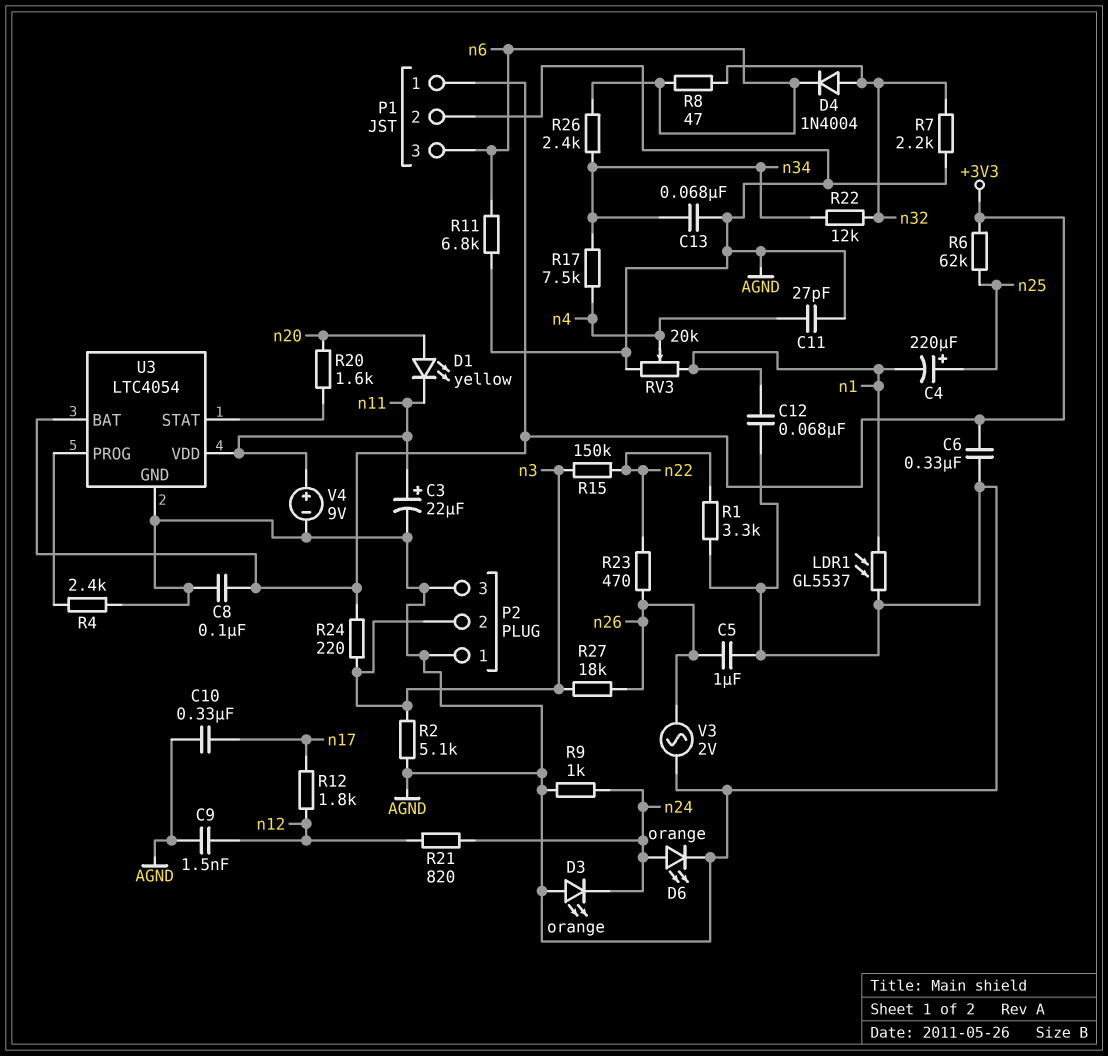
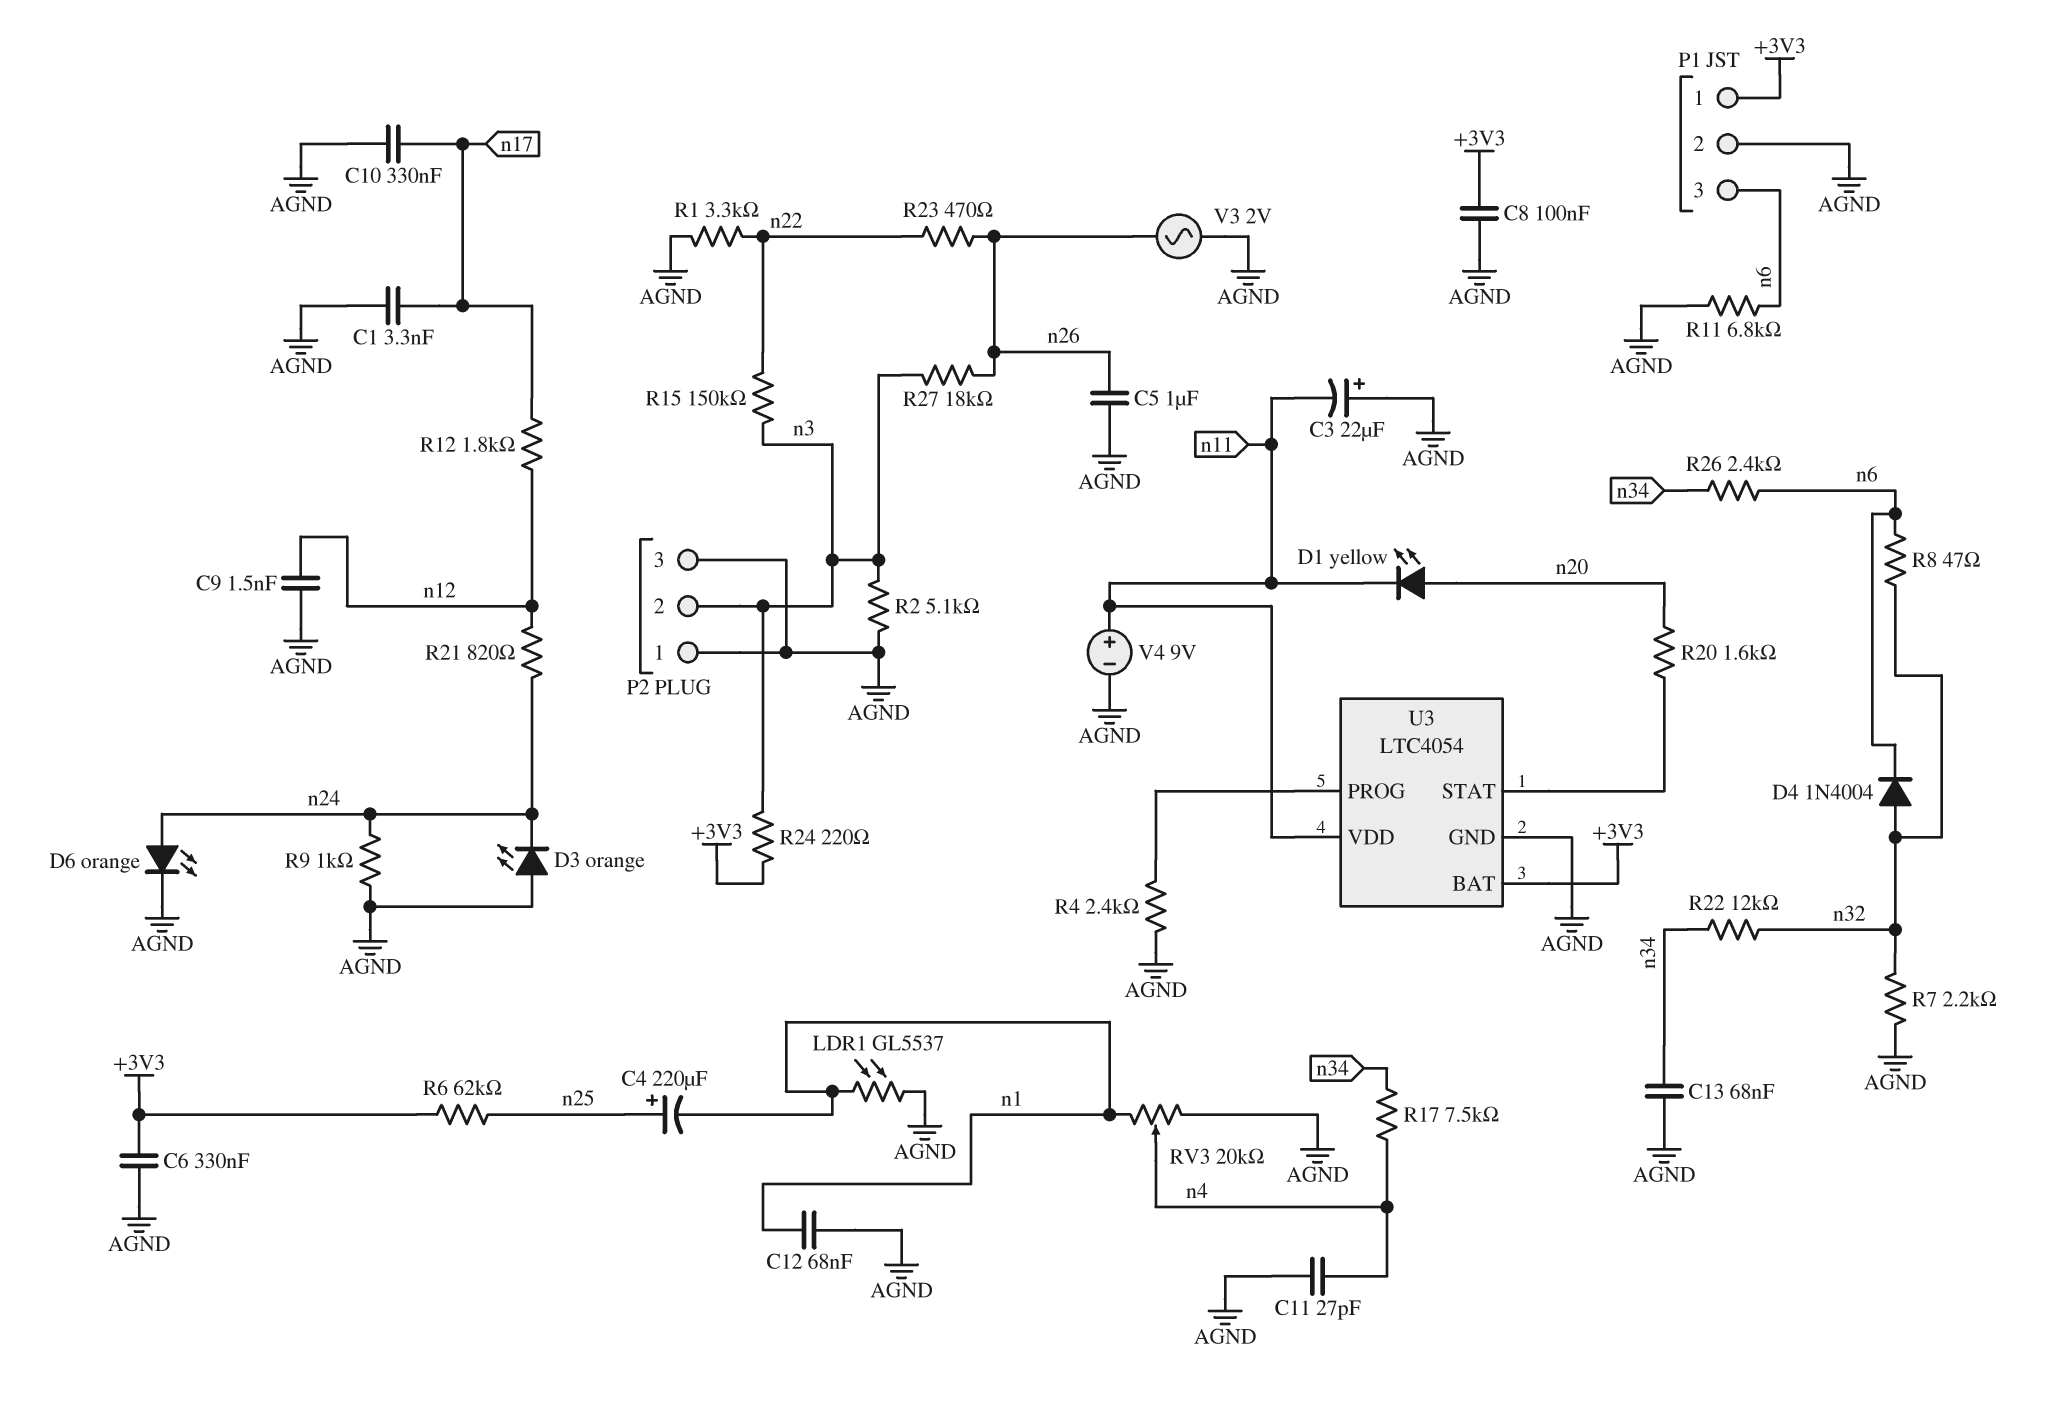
C1: none -> 3.3nF (AGND, n17)
C3: 22uF (plus n11, minus AGND) -> 22uF (plus AGND, minus n11)

